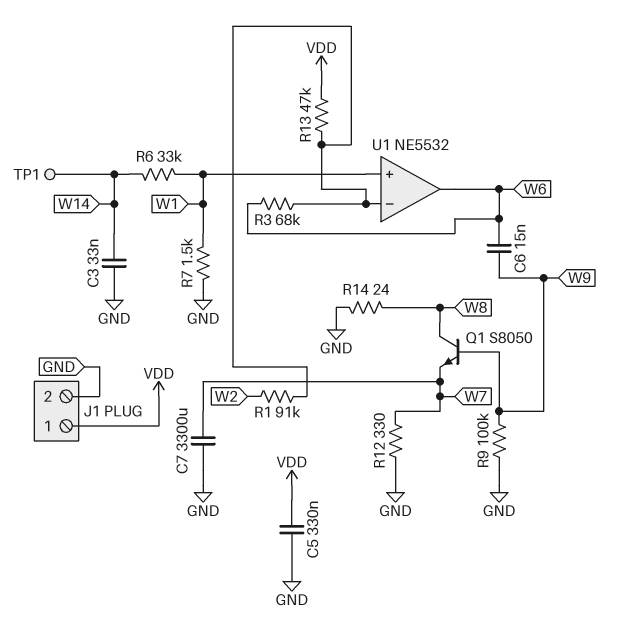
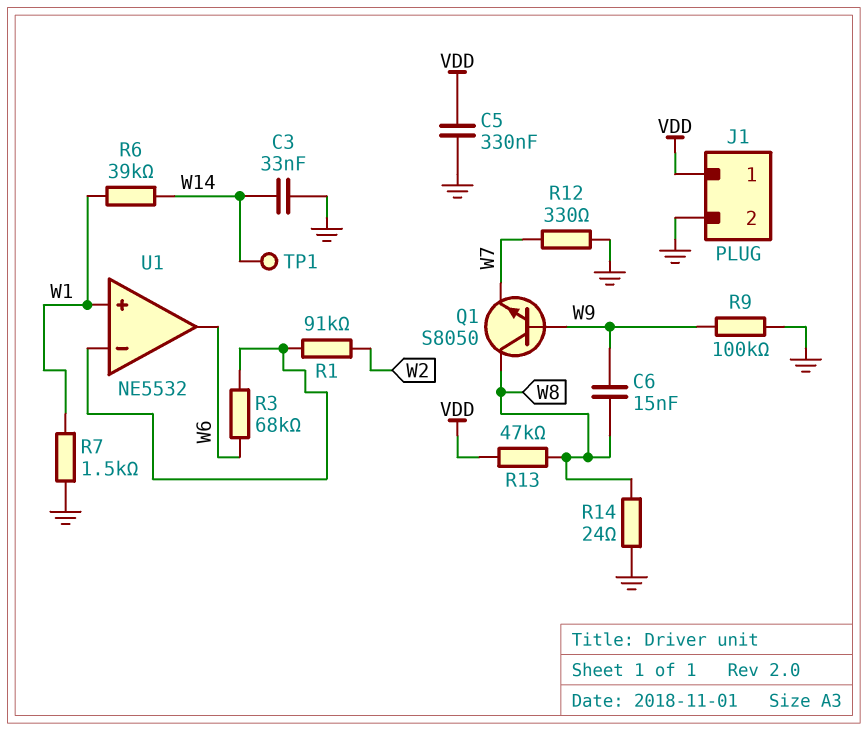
C6: 15nF (W6, W9) -> 15nF (W8, W9)
C7: 3300uF (GND, W7) -> none
R6: 33k (W1, W14) -> 39k (W1, W14)
R13: 47k (U1/in-, VDD) -> 47k (VDD, W8)

